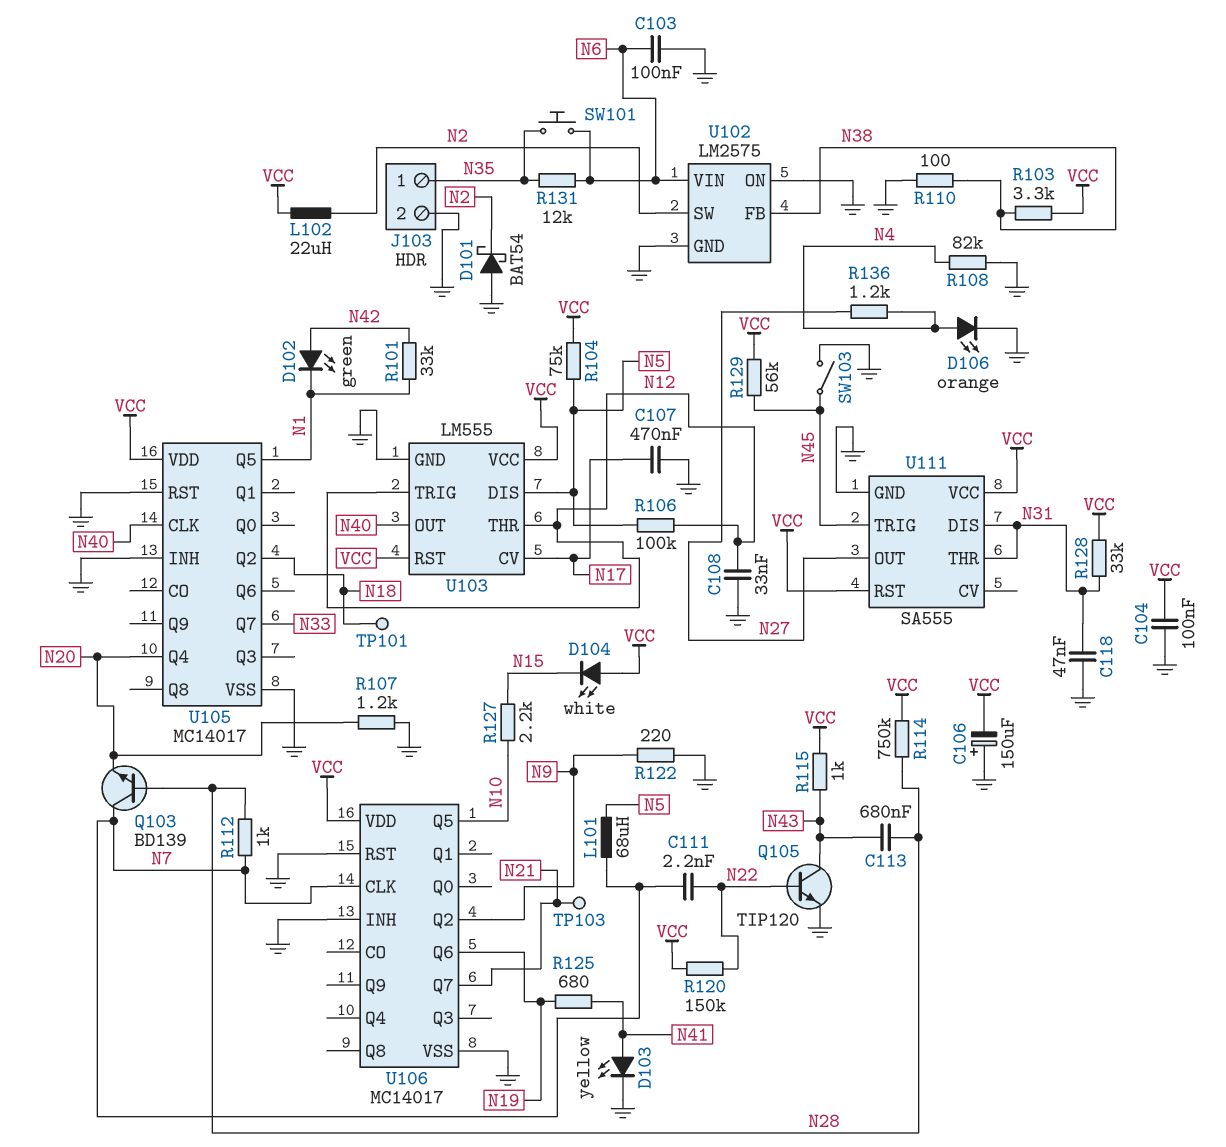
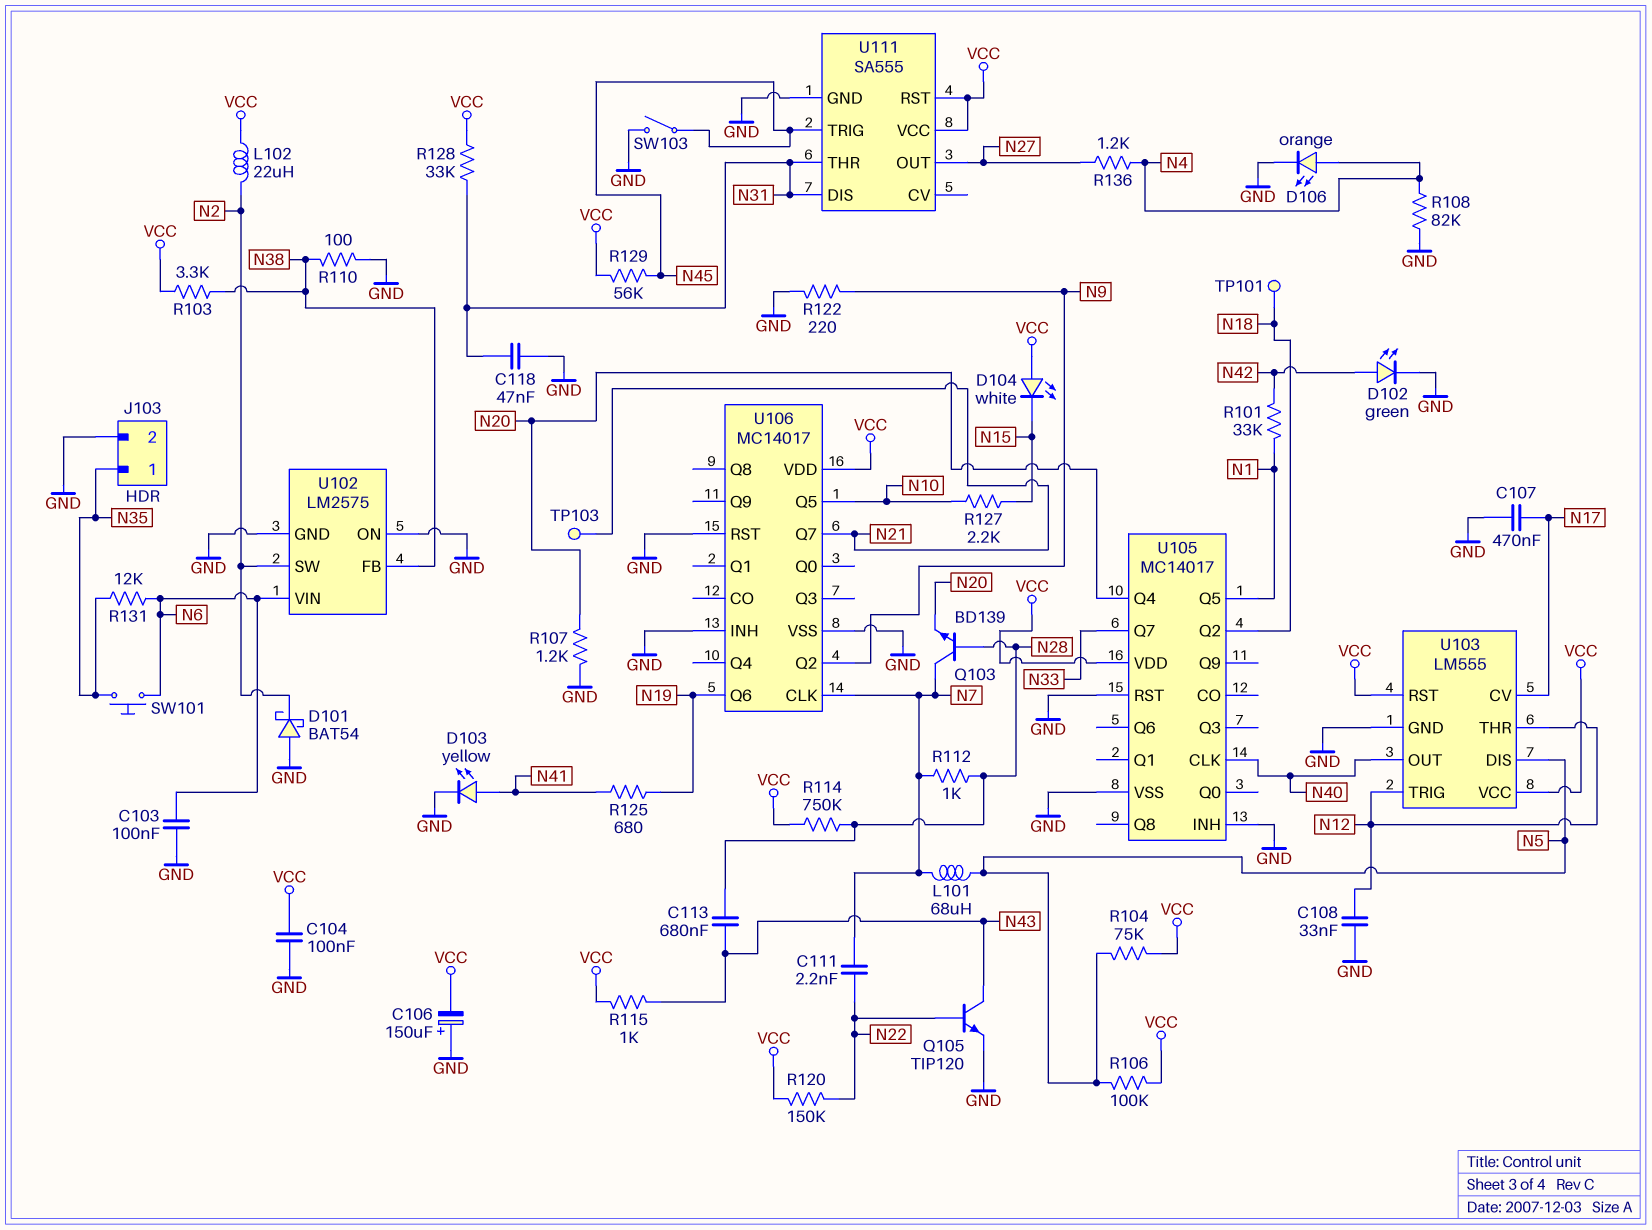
D102: LED green (A N42, K N1) -> LED green (A N42, K GND)
R106: 100k (N5, N12) -> 100k (N5, VCC)

